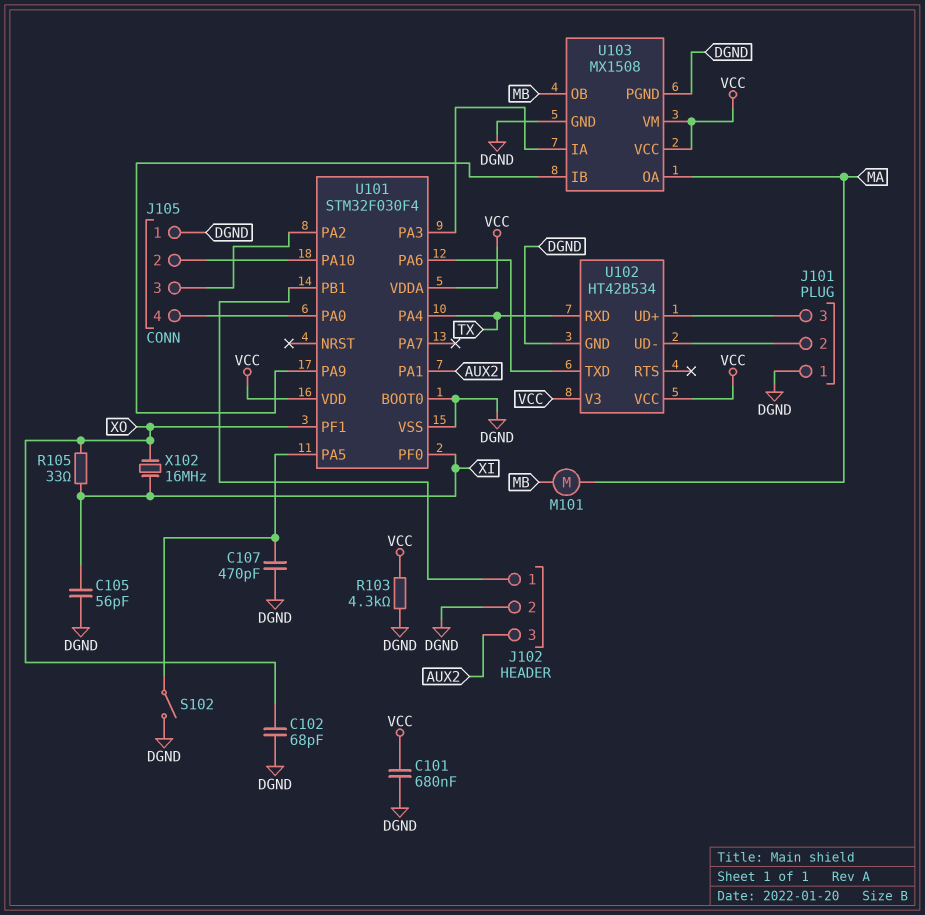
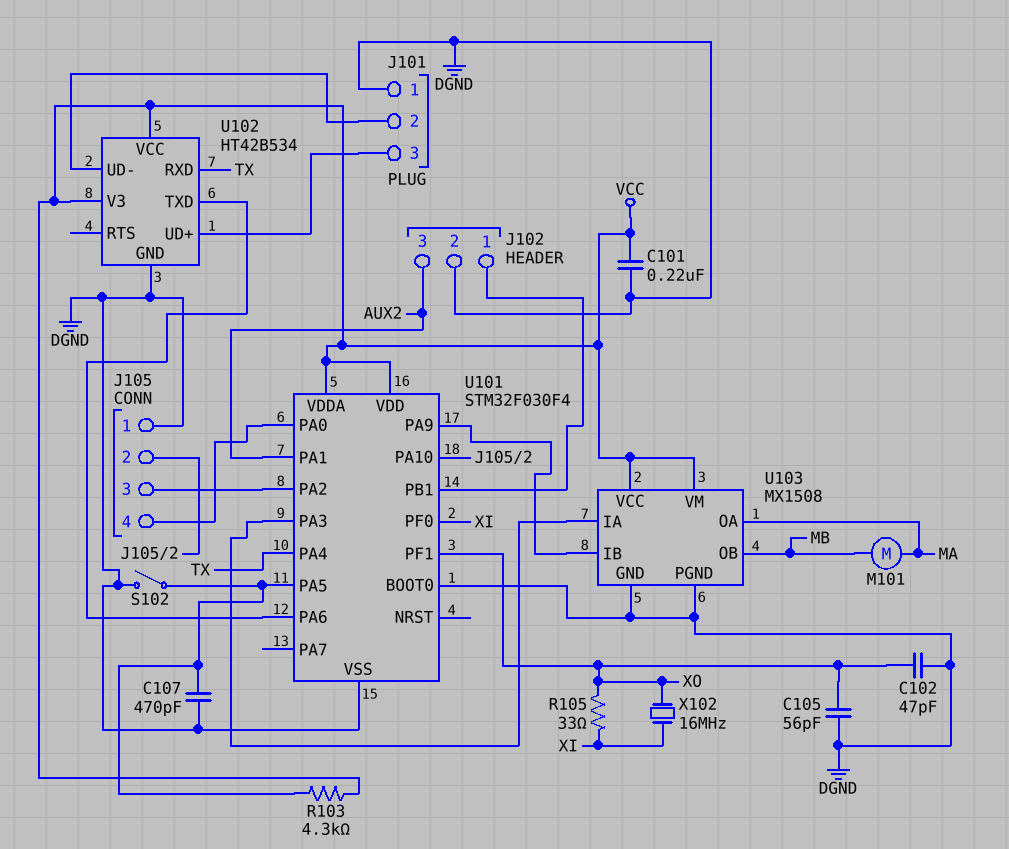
C101: 680nF (DGND, VCC) -> 220nF (DGND, VCC)
C102: 68pF (DGND, XO) -> 47pF (DGND, XO)
C105: 56pF (DGND, XI) -> 56pF (DGND, XO)
R103: 4.3k (DGND, VCC) -> 4.3k (U101/PA5, VCC)

